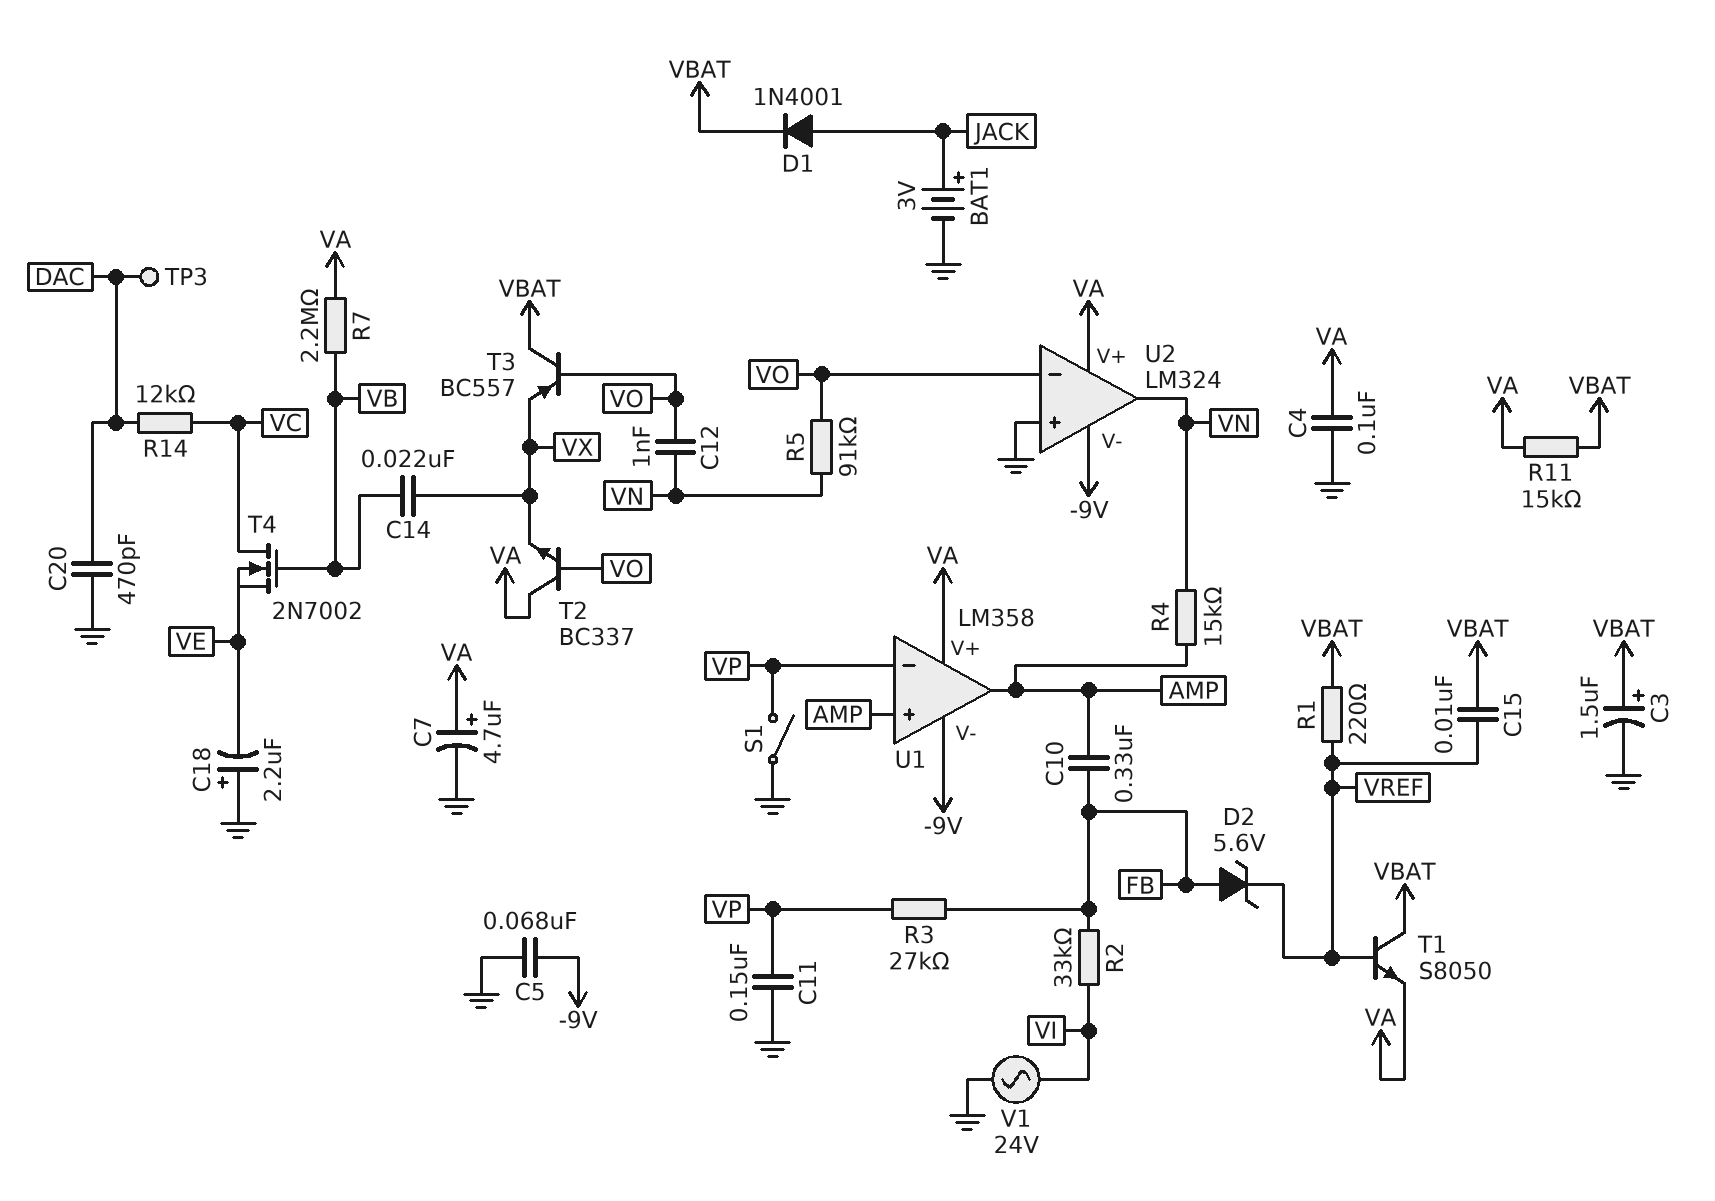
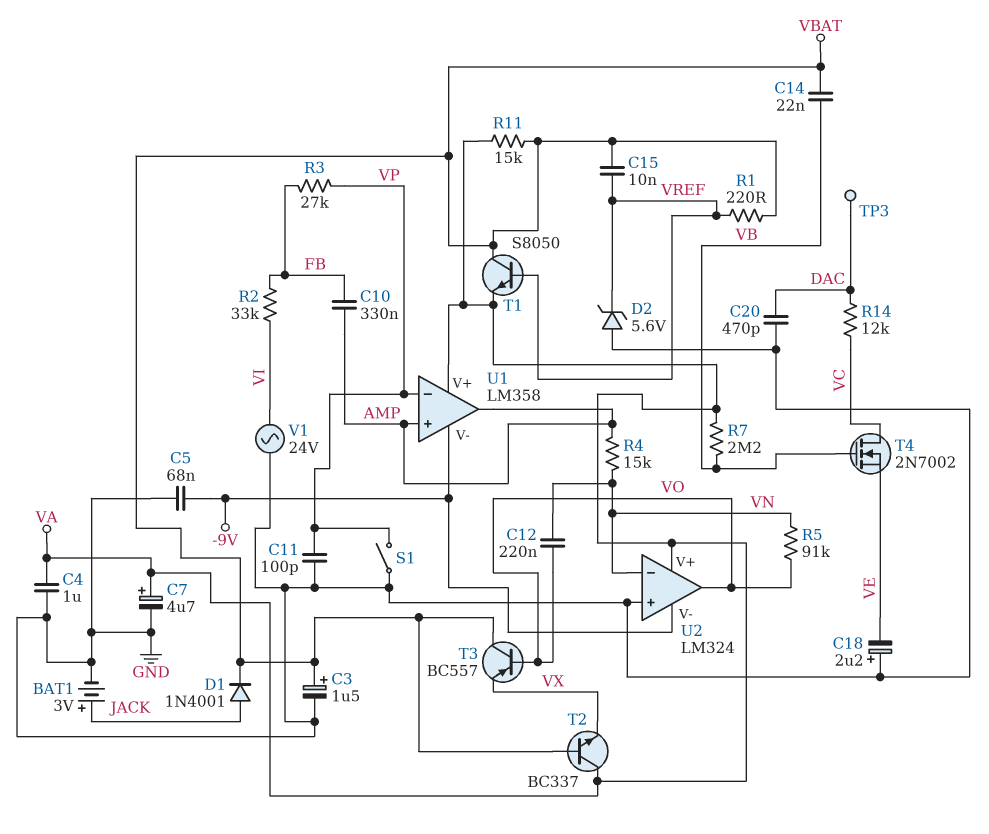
C4: 100nF (GND, VA) -> 1uF (GND, VA)
C11: 150nF (GND, VP) -> 100pF (GND, VP)
C12: 1nF (VN, VO) -> 220nF (VN, VO)
C14: 22nF (VB, VX) -> 22nF (VB, VBAT)
D2: zener 5.6V (A FB, K VREF) -> zener 5.6V (A GND, K VREF)
T2: NPN BC337 (B VO, C VA, E VX) -> NPN BC337 (B VBAT, C VA, E VX)
U2 pin in-: VO -> VN
U2 pin out: VN -> VO

